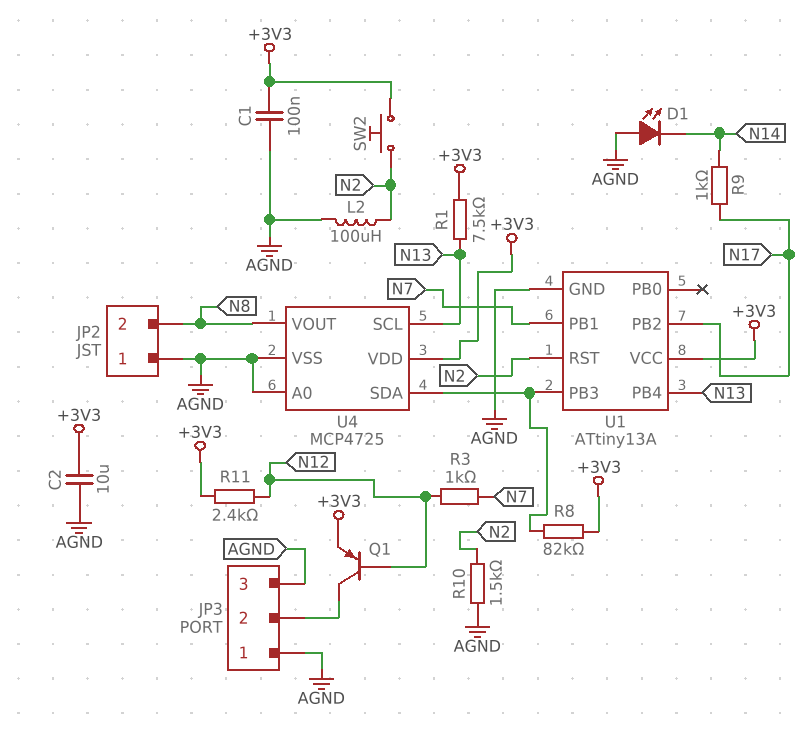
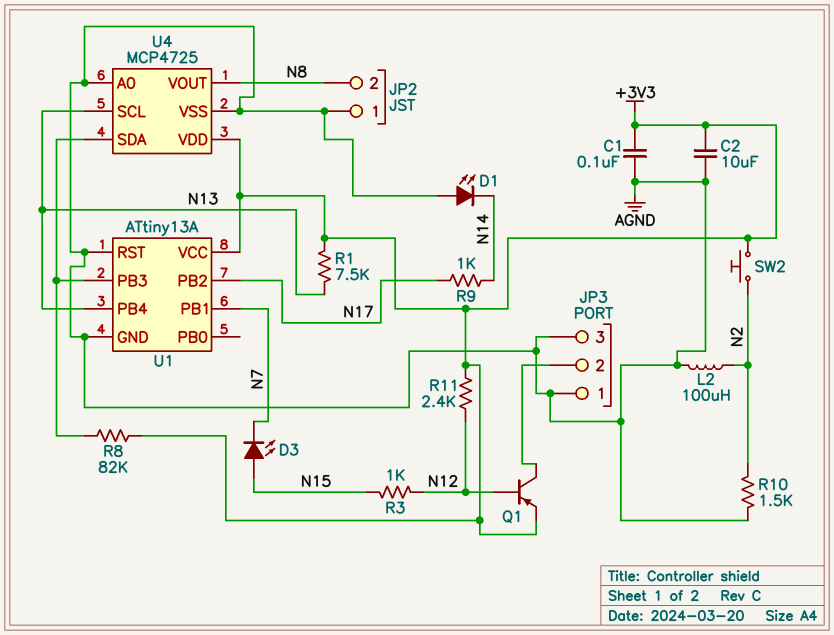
D3: none -> LED (A N15, K N7)
R3: 1k (N7, N12) -> 1k (N12, N15)
U1 pin RST: N2 -> AGND

